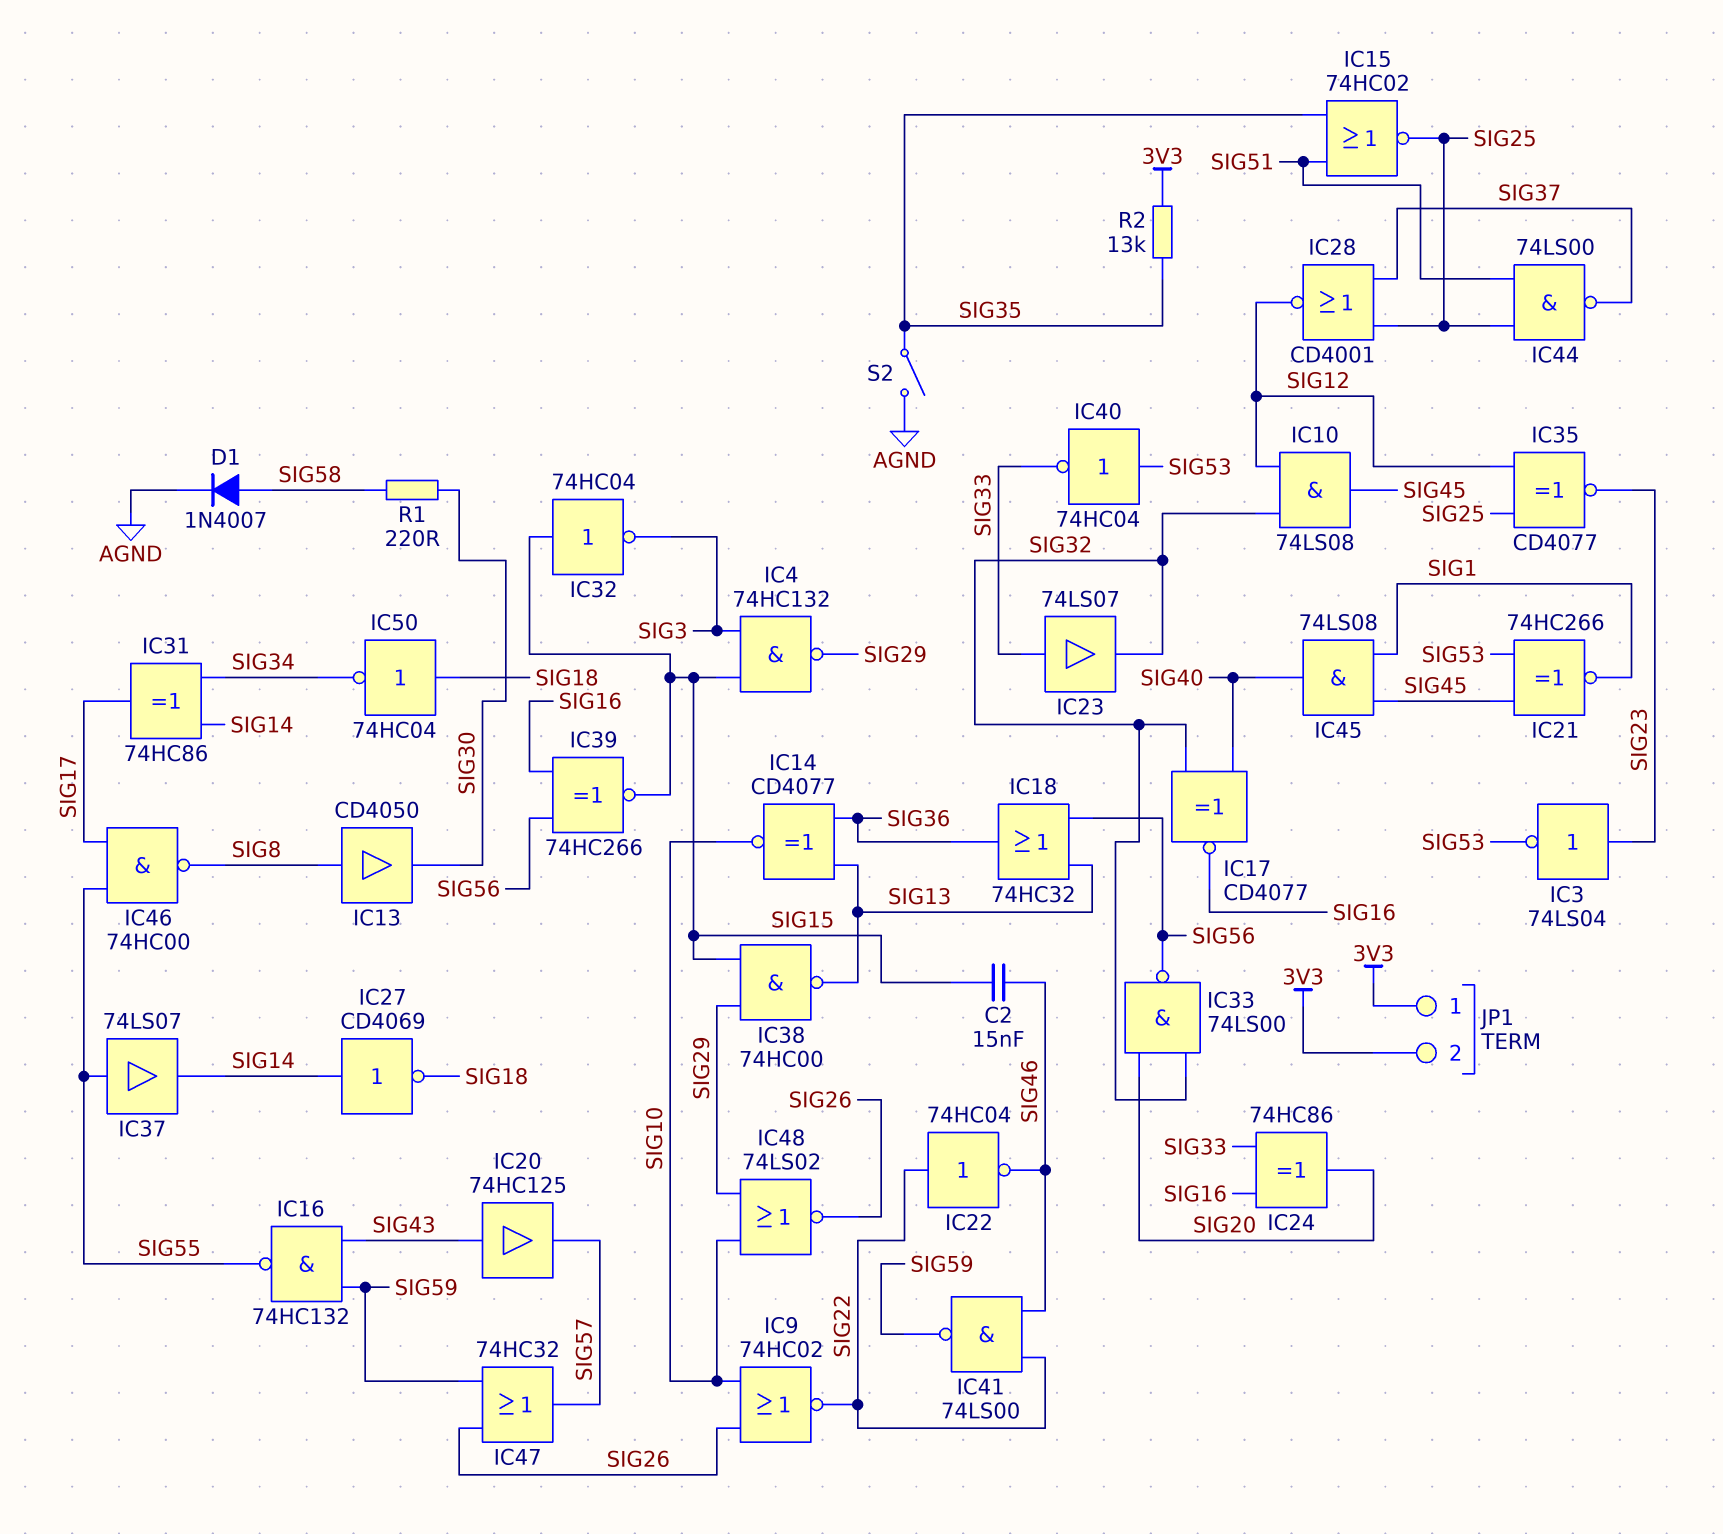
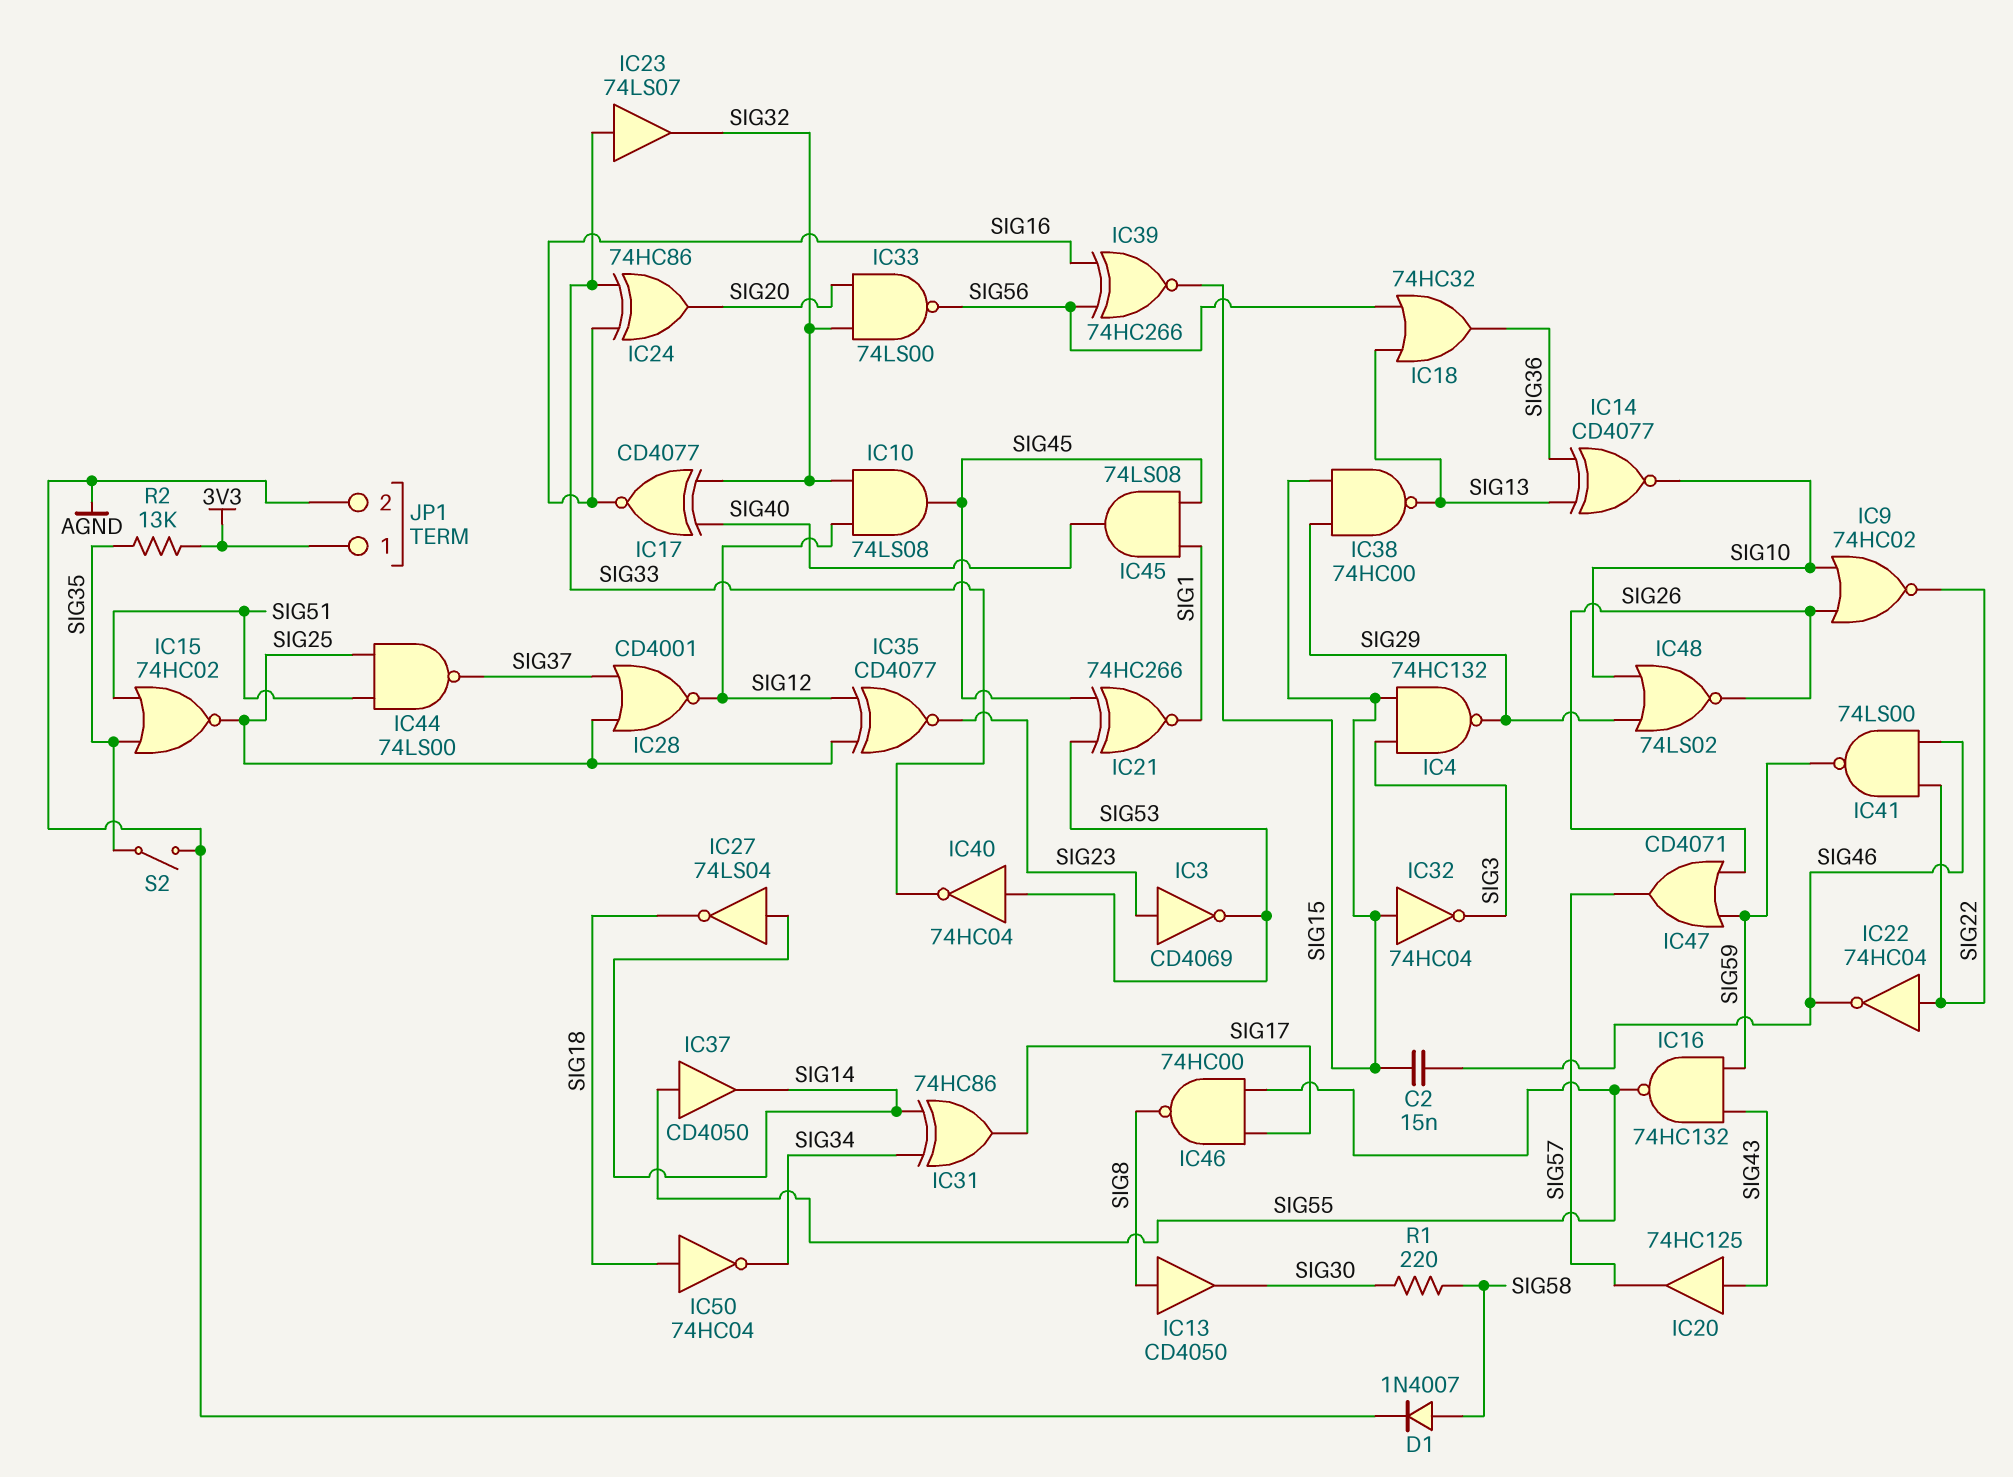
IC3: NOT 74LS04 (in SIG23, out SIG53) -> NOT CD4069 (in SIG23, out SIG53)
IC27: NOT CD4069 (in SIG14, out SIG18) -> NOT 74LS04 (in SIG14, out SIG18)
IC37: buffer 74LS07 (in SIG55, out SIG14) -> buffer CD4050 (in SIG55, out SIG14)
IC47: OR 74HC32 (in SIG26, in SIG59, out SIG57) -> OR CD4071 (in SIG26, in SIG59, out SIG57)
JP1 pin 2: 3V3 -> AGND

